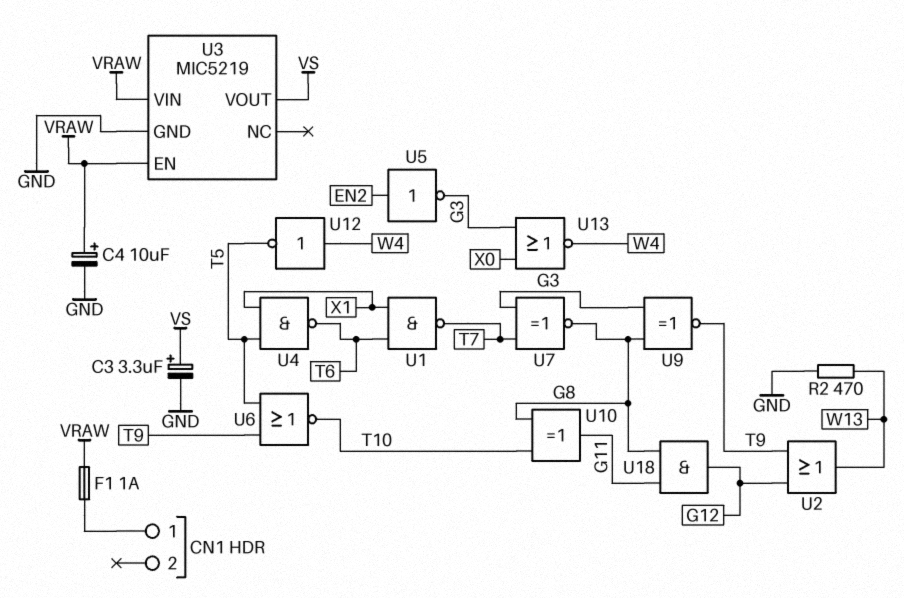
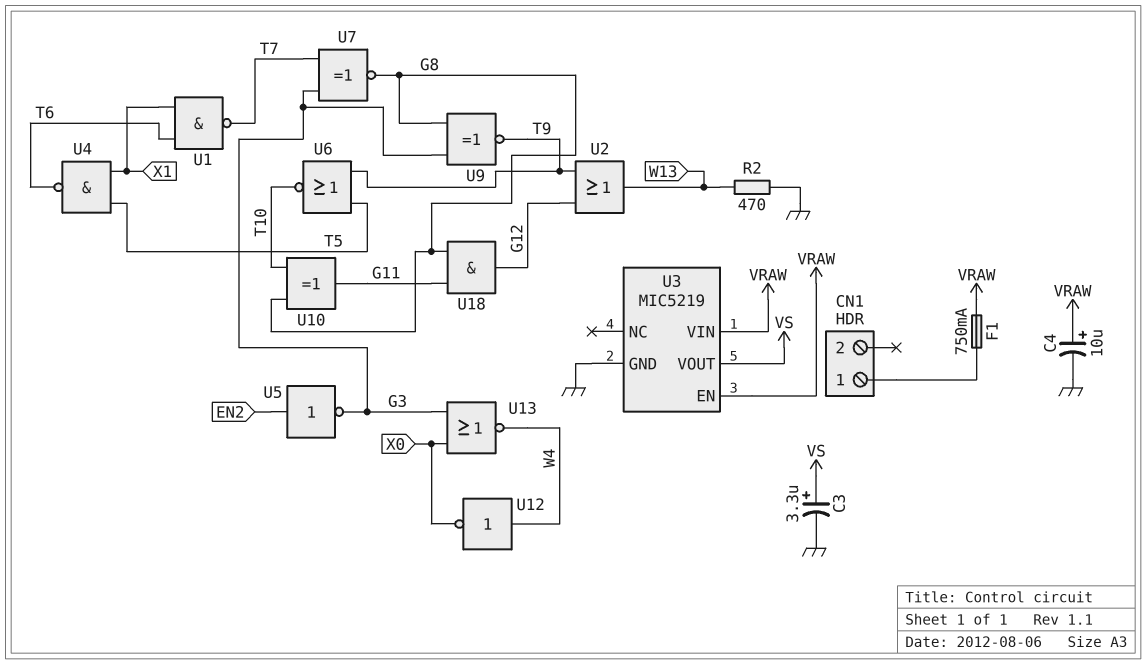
F1: 1A (CN1/1, VRAW) -> 750mA (CN1/1, VRAW)
U12: NOT (in W4, out T5) -> NOT (in W4, out X0)

